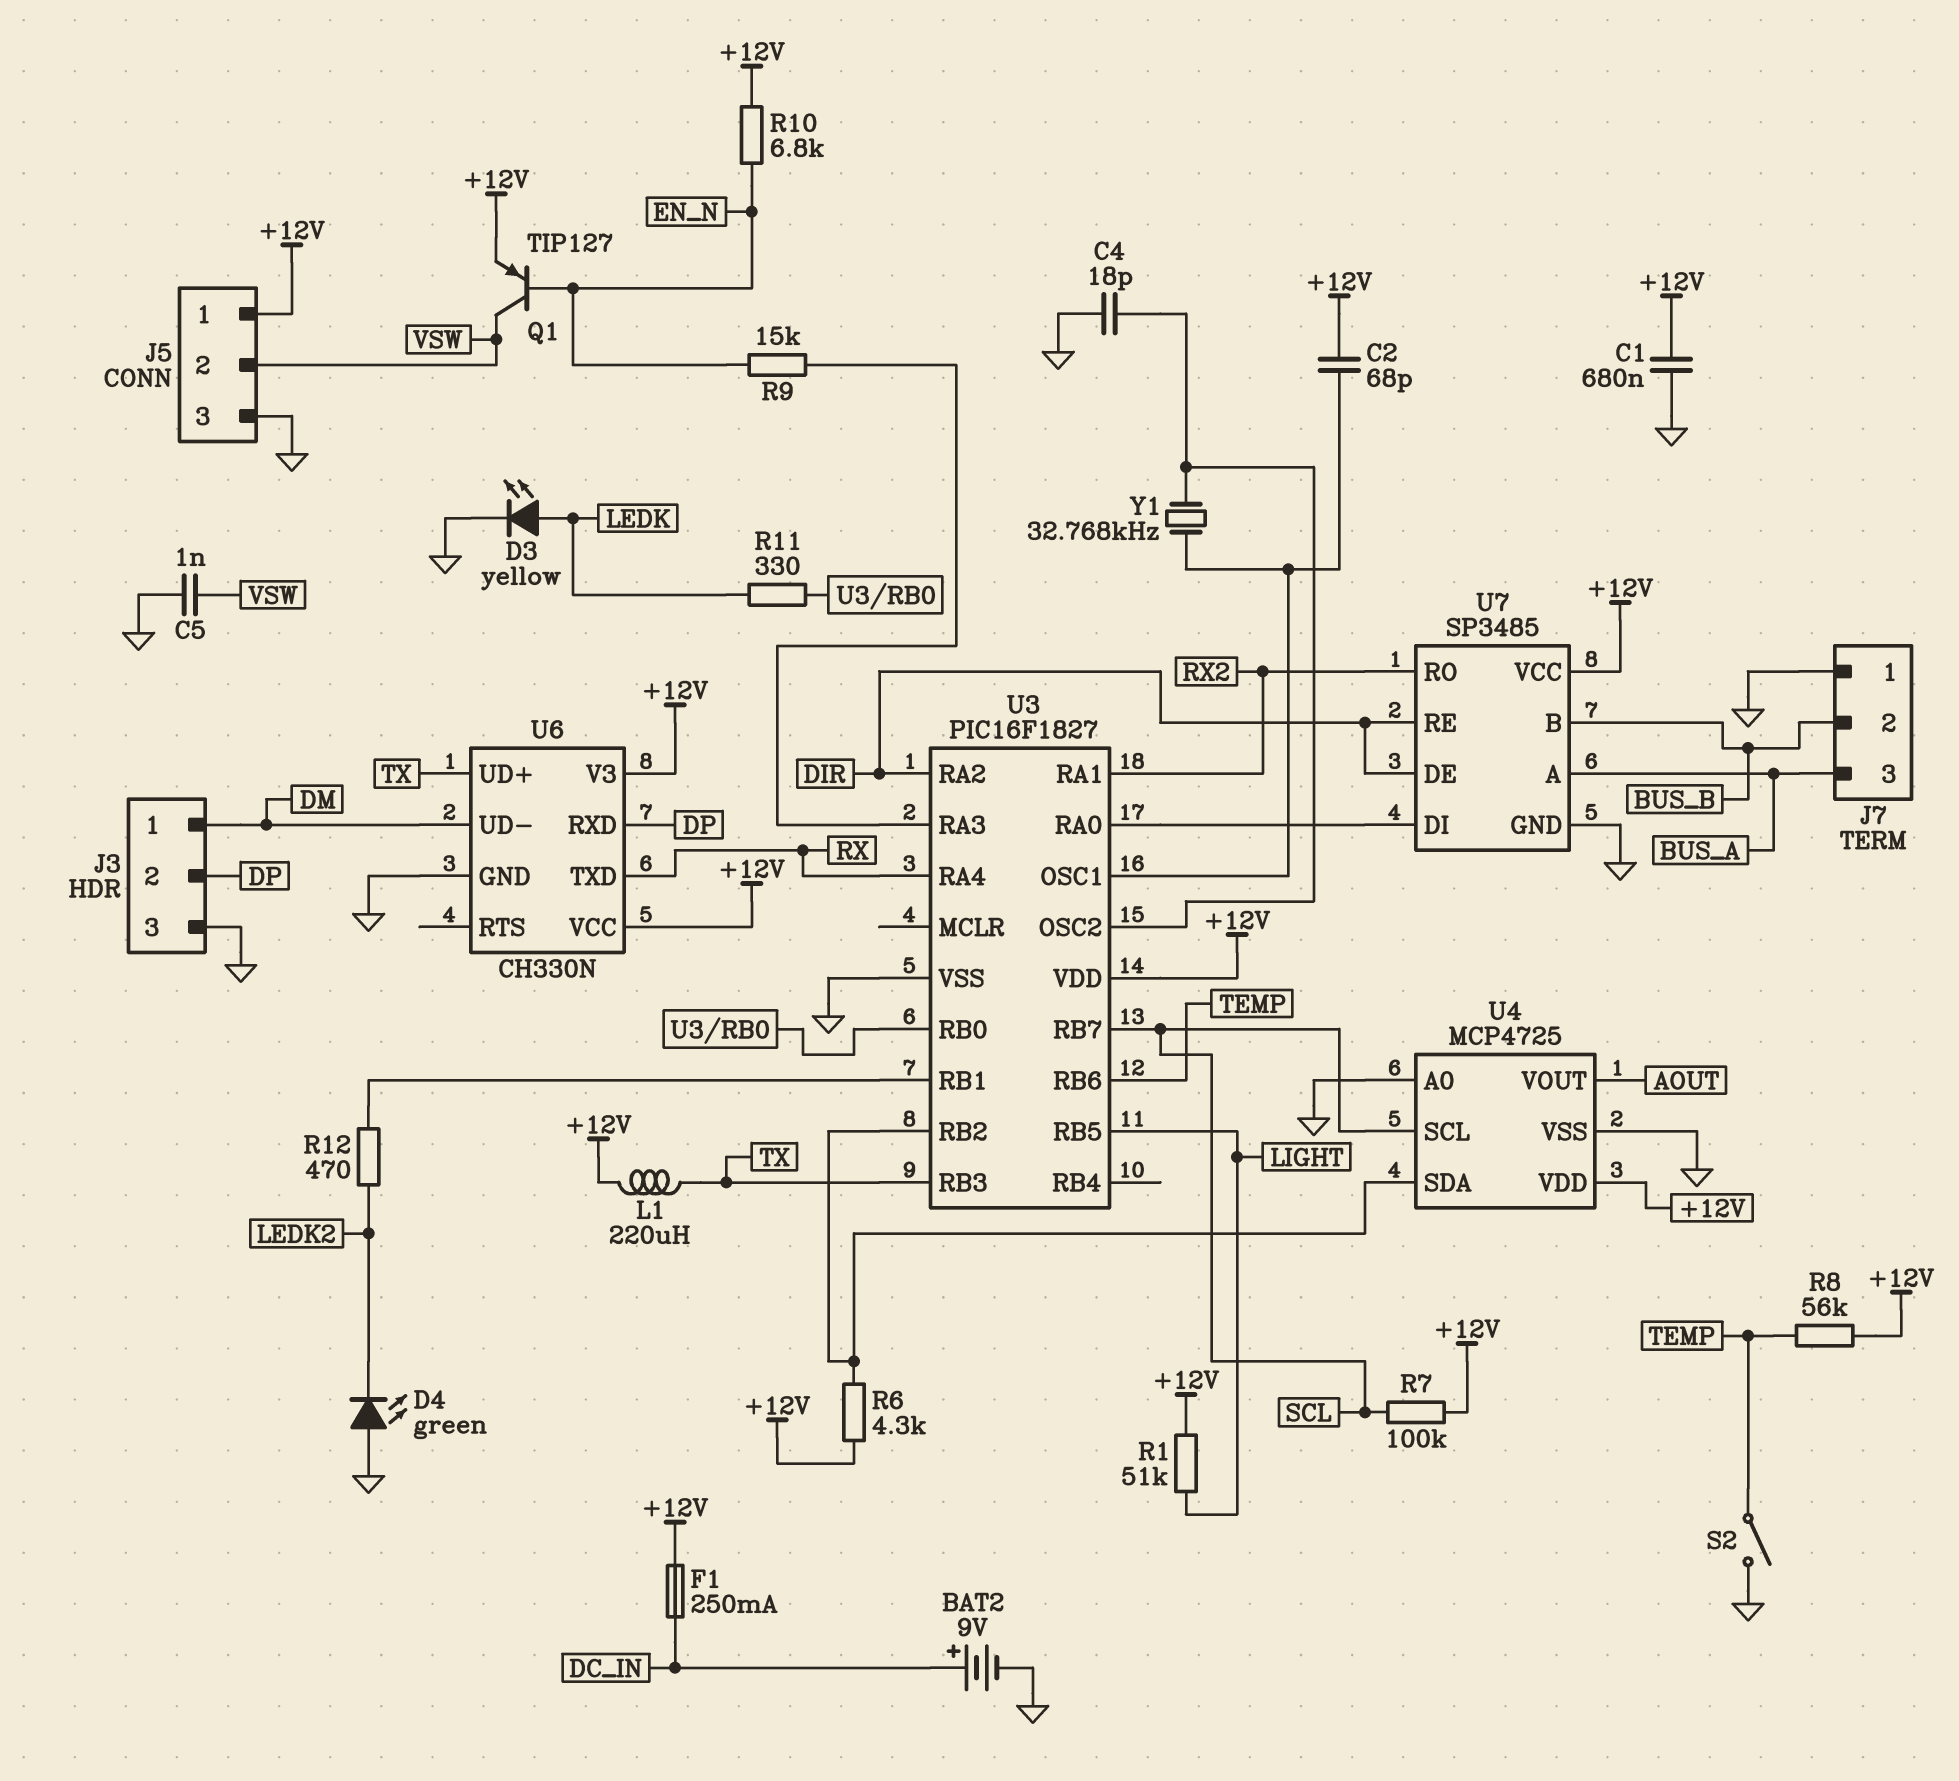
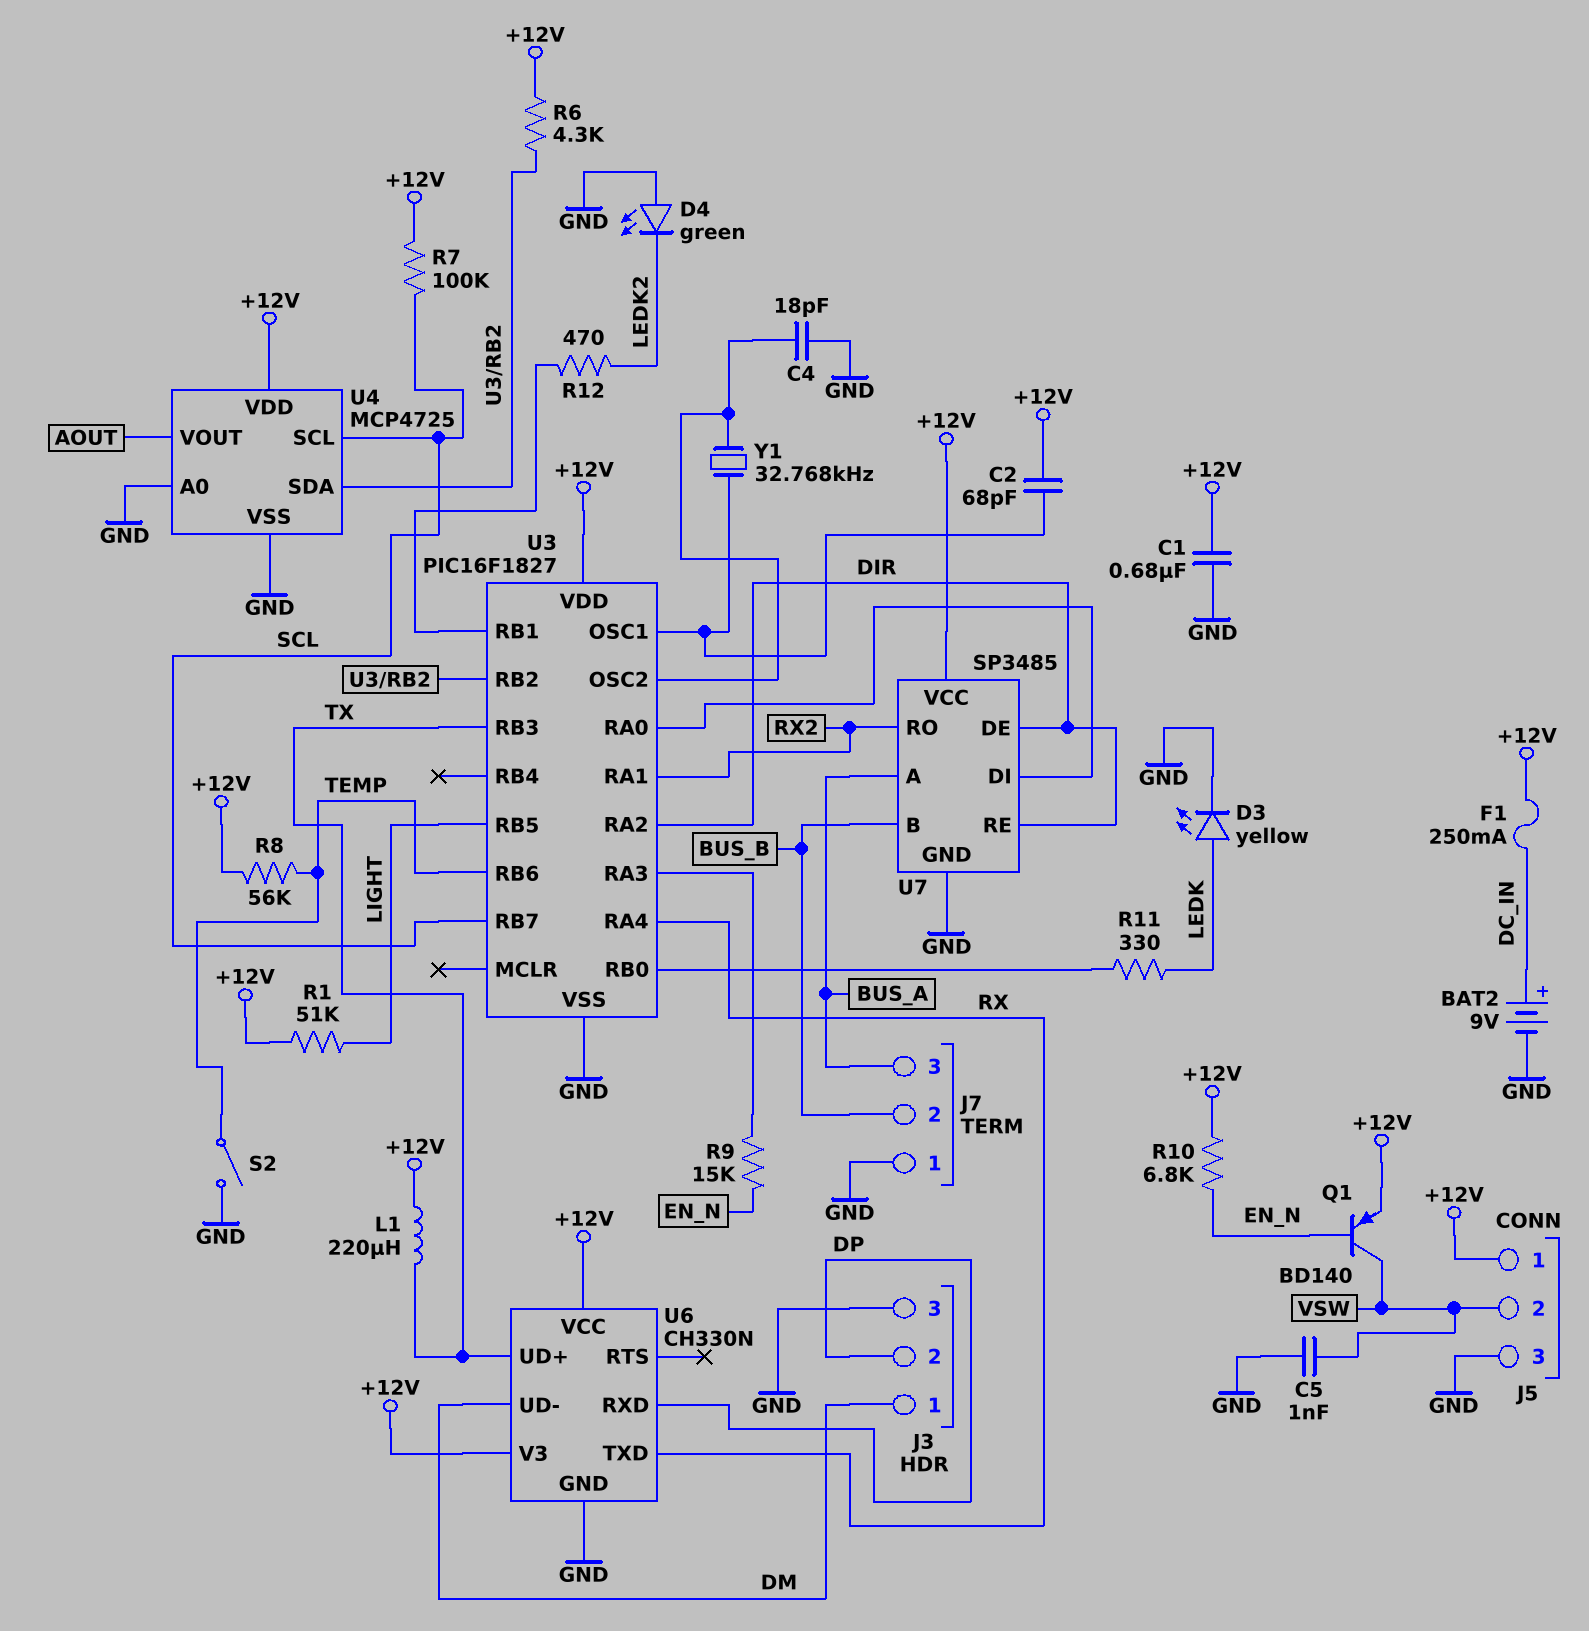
Q1: PNP TIP127 (B EN_N, C VSW, E +12V) -> PNP BD140 (B EN_N, C VSW, E +12V)

